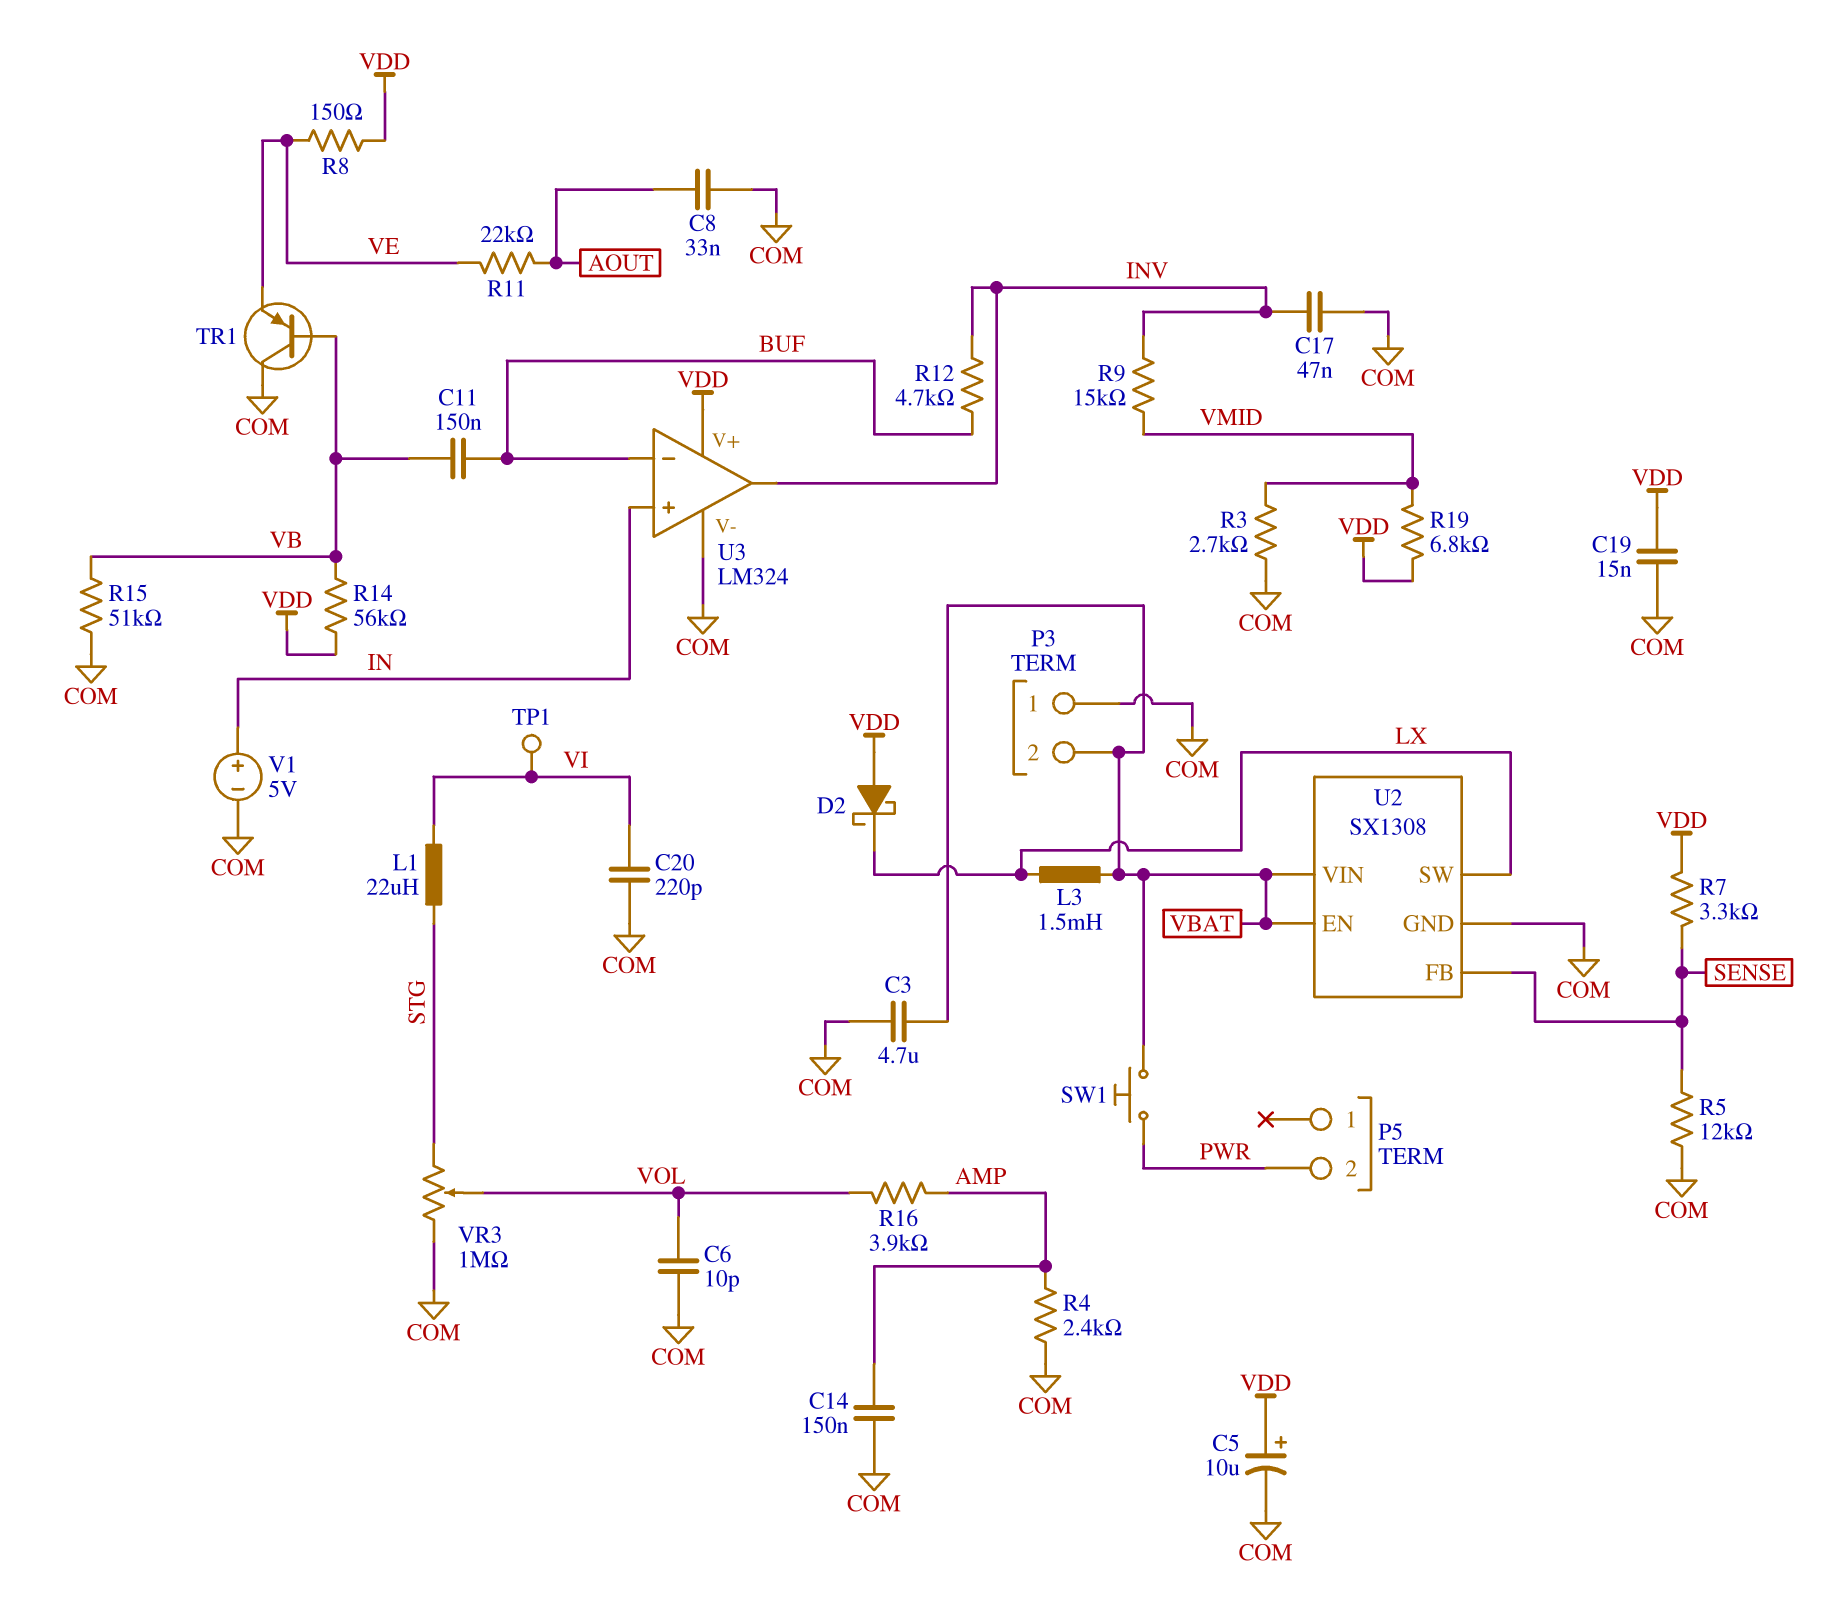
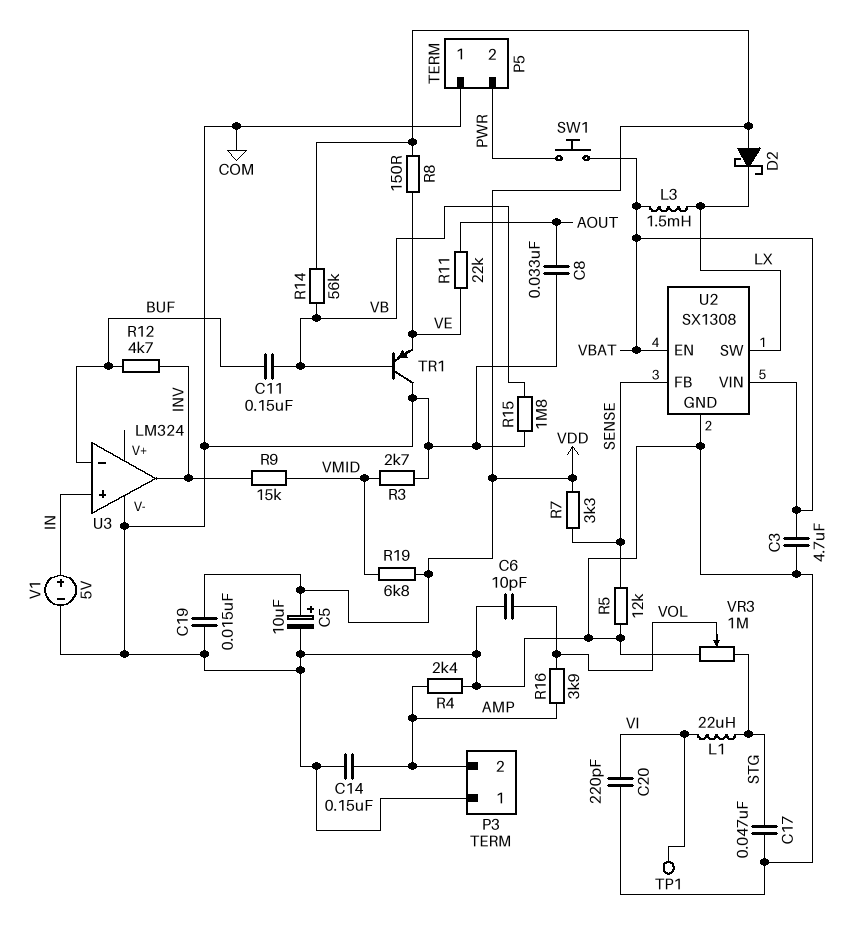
C17: 47nF (COM, INV) -> 47nF (COM, STG)
P3 pin 2: VBAT -> AMP
P5 pin 1: none -> COM
R15: 51k (COM, VB) -> 1.8M (COM, VB)
U3 pin V+: VDD -> none

